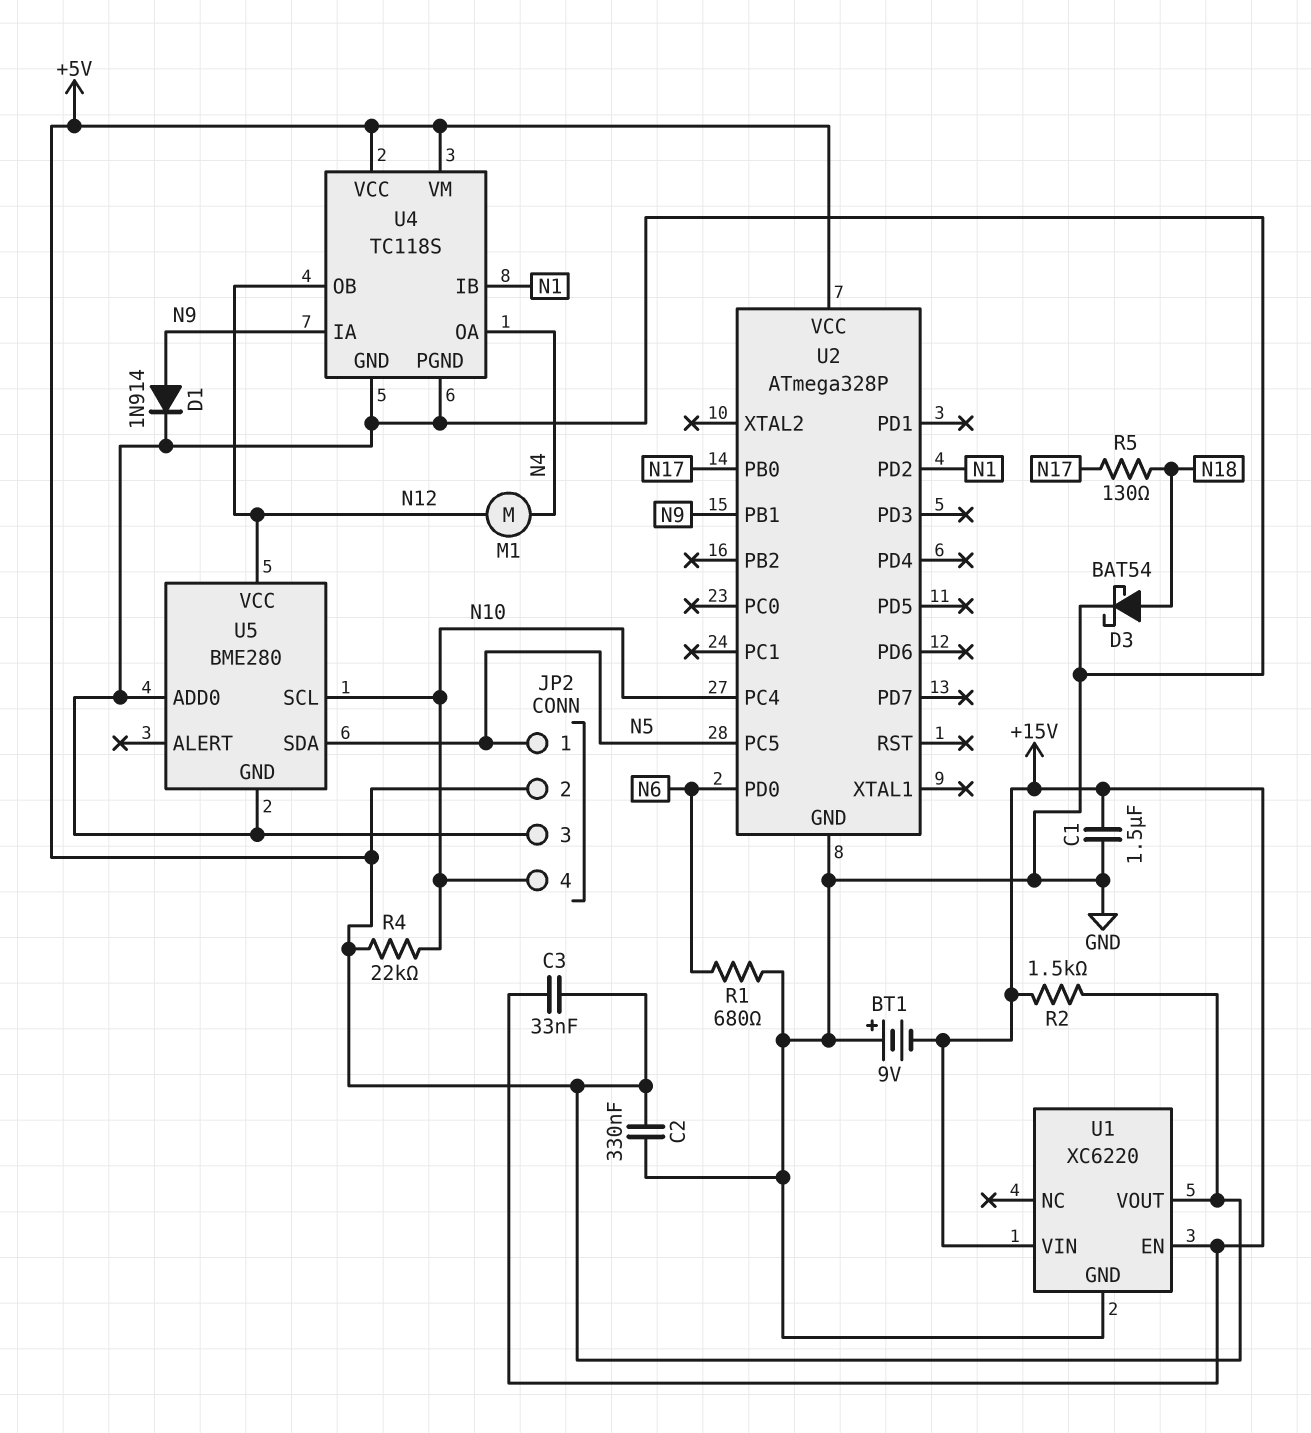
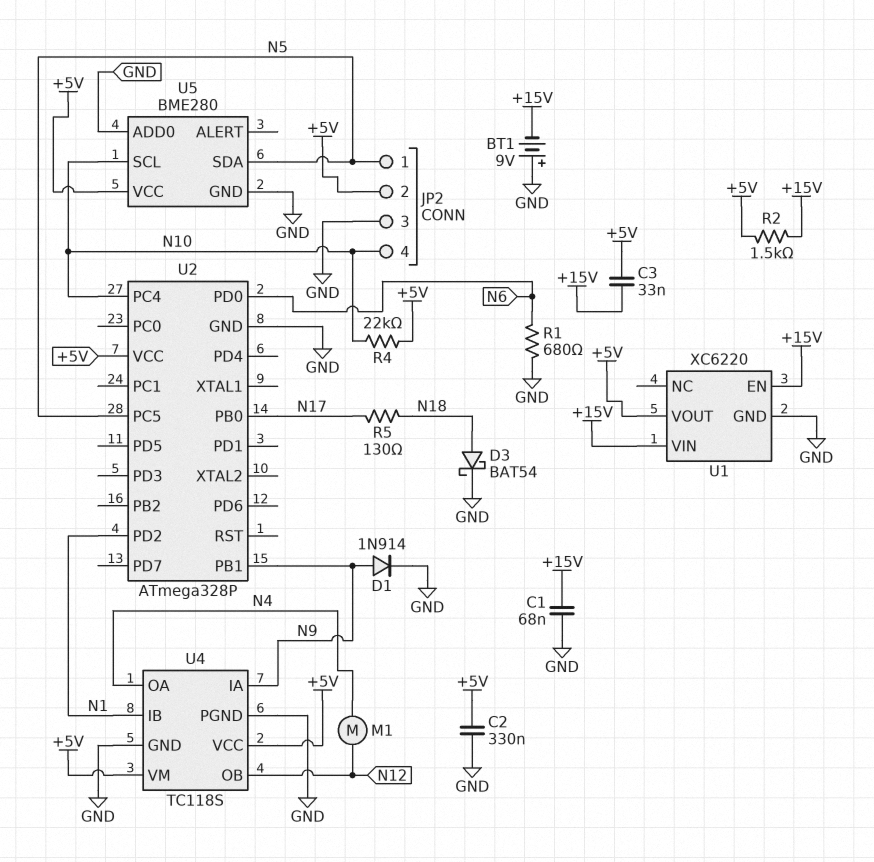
C1: 1.5uF (+15V, GND) -> 68nF (+15V, GND)
U5 pin VCC: N12 -> +5V

